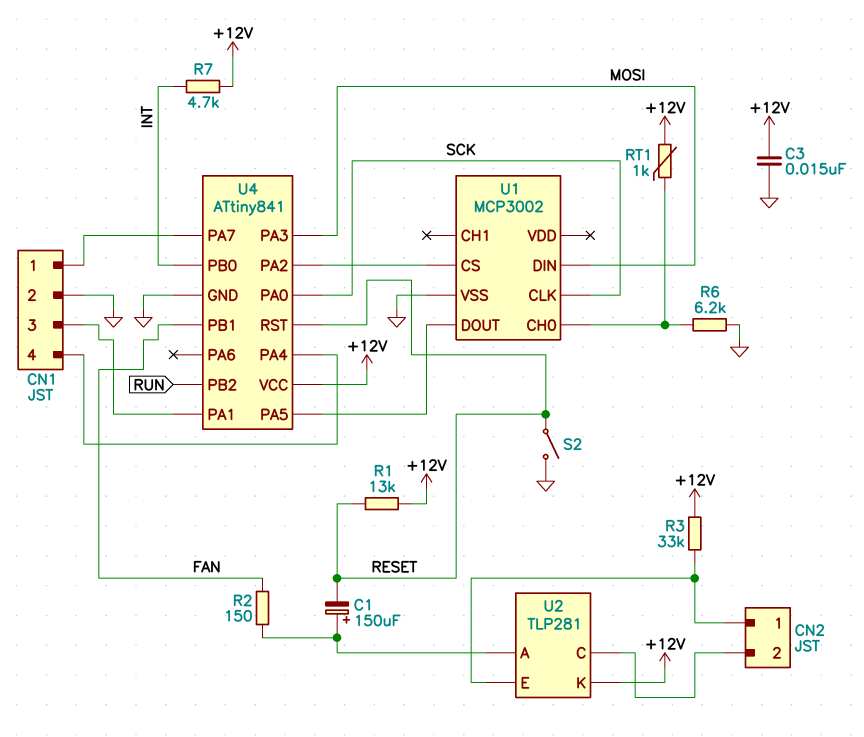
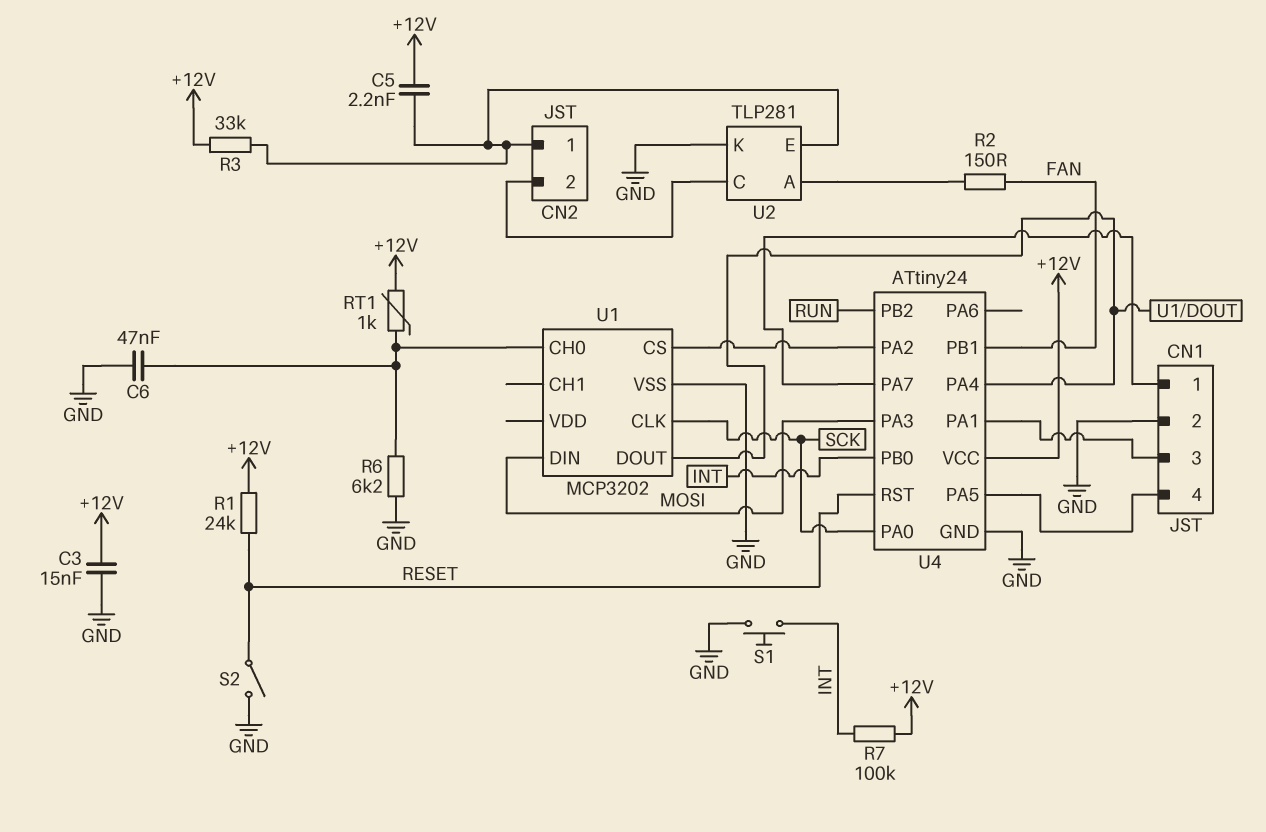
C1: 150uF (plus U2/A, minus RESET) -> none
C5: none -> 2.2nF (+12V, CN2/1)
C6: none -> 47nF (GND, U1/CH0)
R1: 13k (+12V, RESET) -> 24k (+12V, RESET)
R7: 4.7k (+12V, INT) -> 100k (+12V, INT)
S1: none -> button (GND, INT)
U1: MCP3002 -> MCP3202
U2 pin K: +12V -> GND
U4: ATtiny841 -> ATtiny24
U4 pin PA4: CN1/4 -> U1/DOUT
U4 pin PA5: U1/DOUT -> CN1/4

